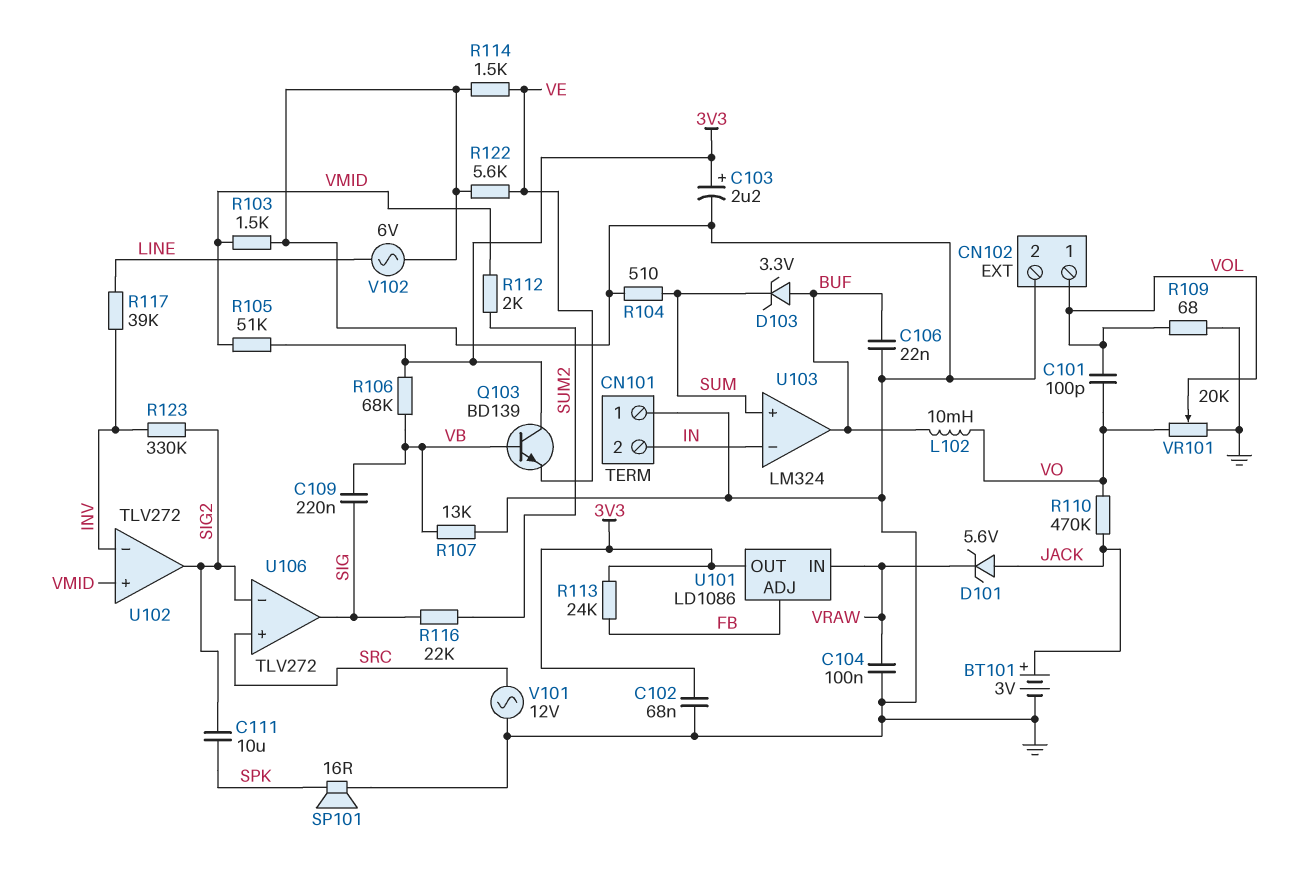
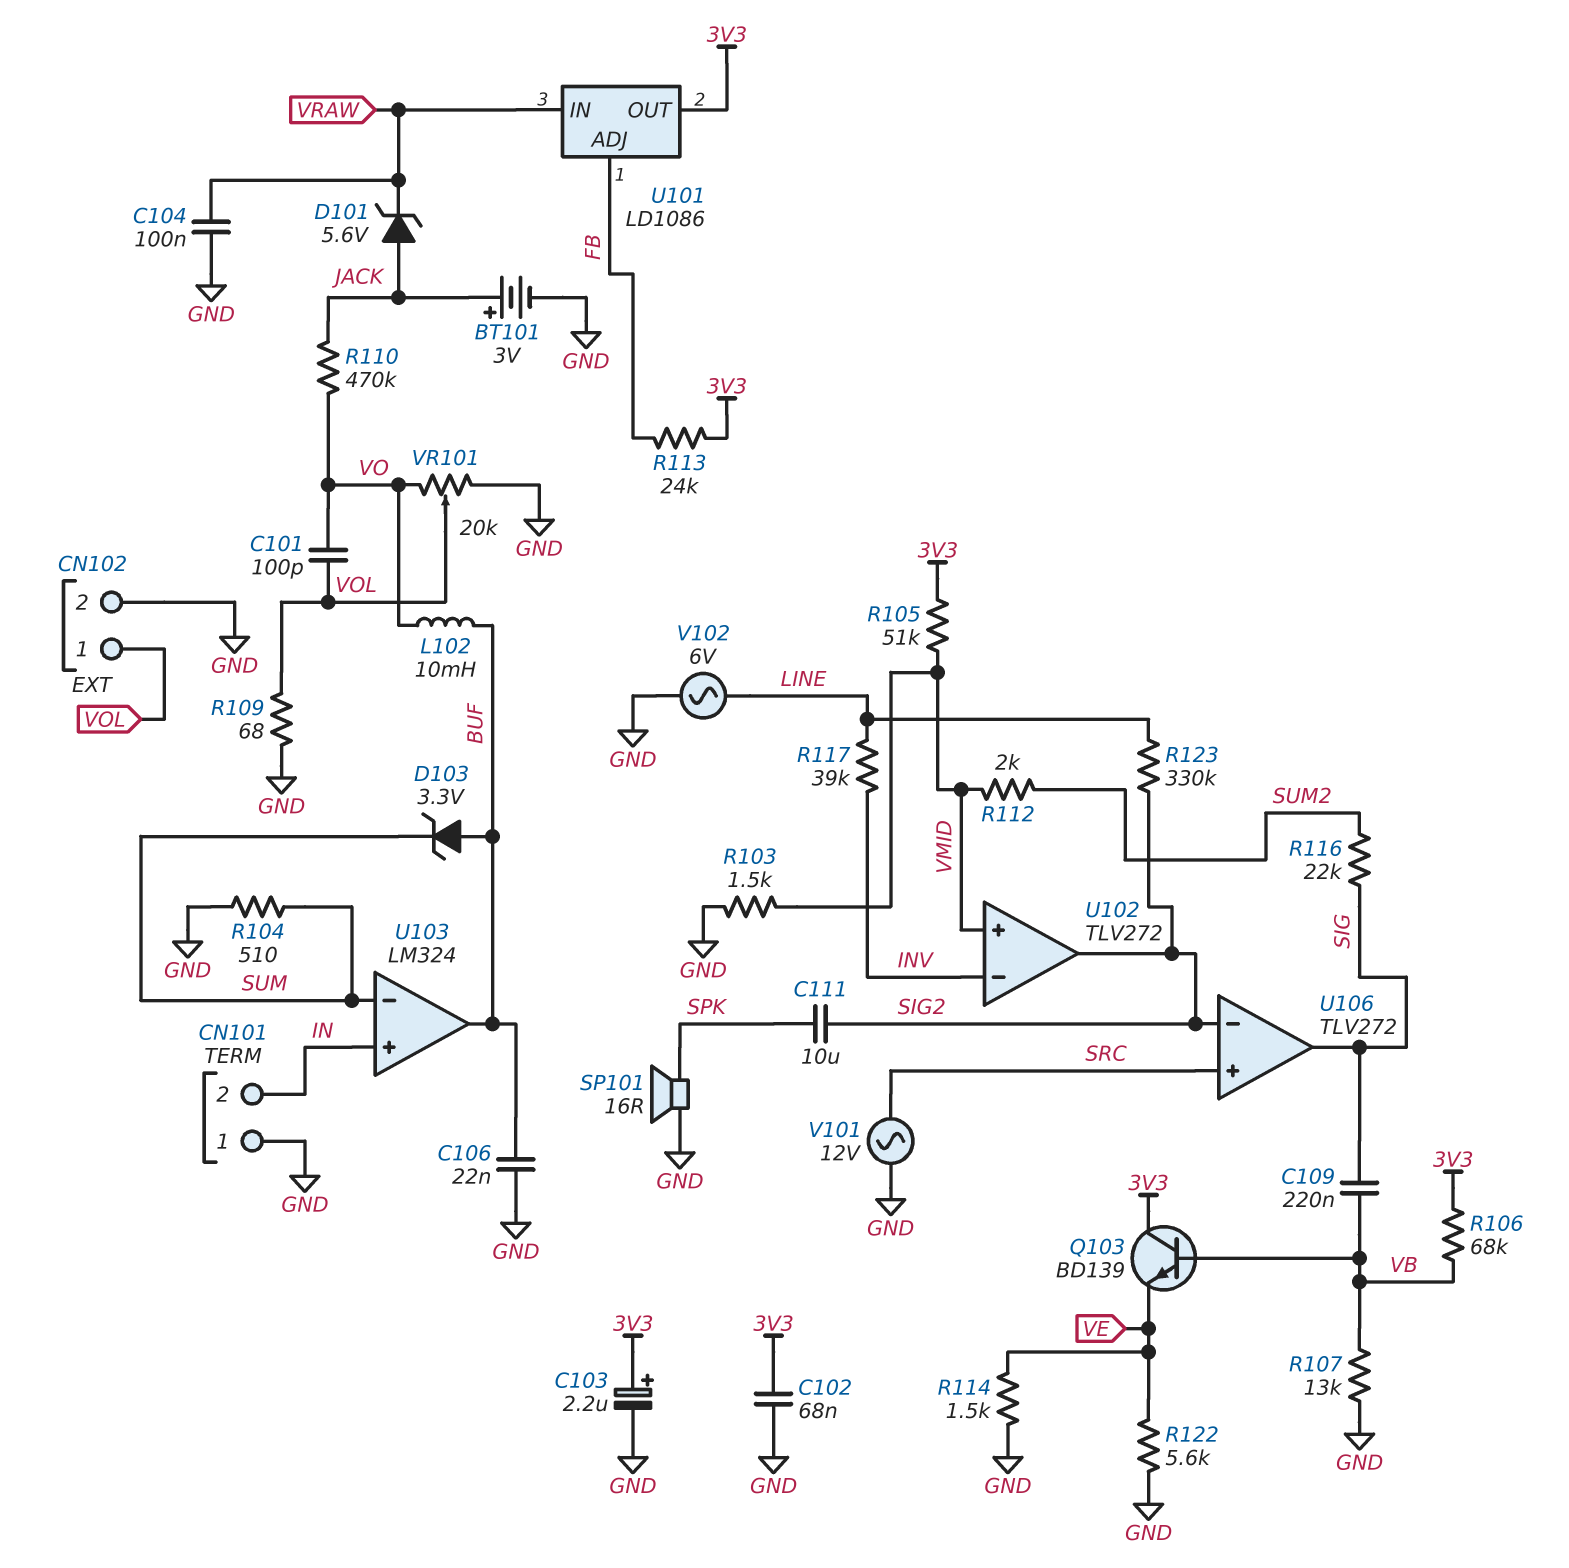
R123: 330k (INV, SIG2) -> 330k (LINE, SIG2)
U103 pin in+: SUM -> IN
U103 pin in-: IN -> SUM

